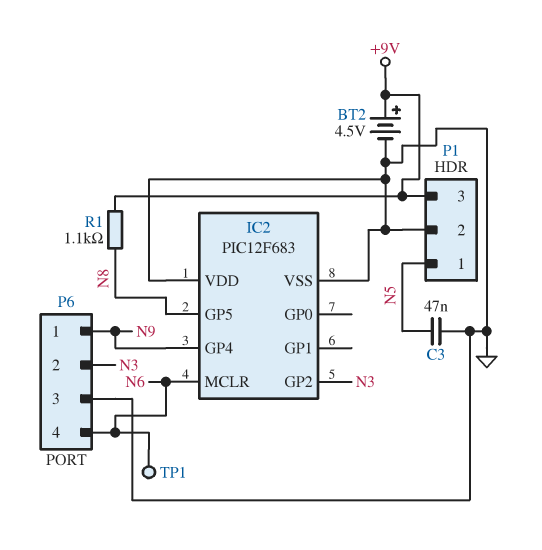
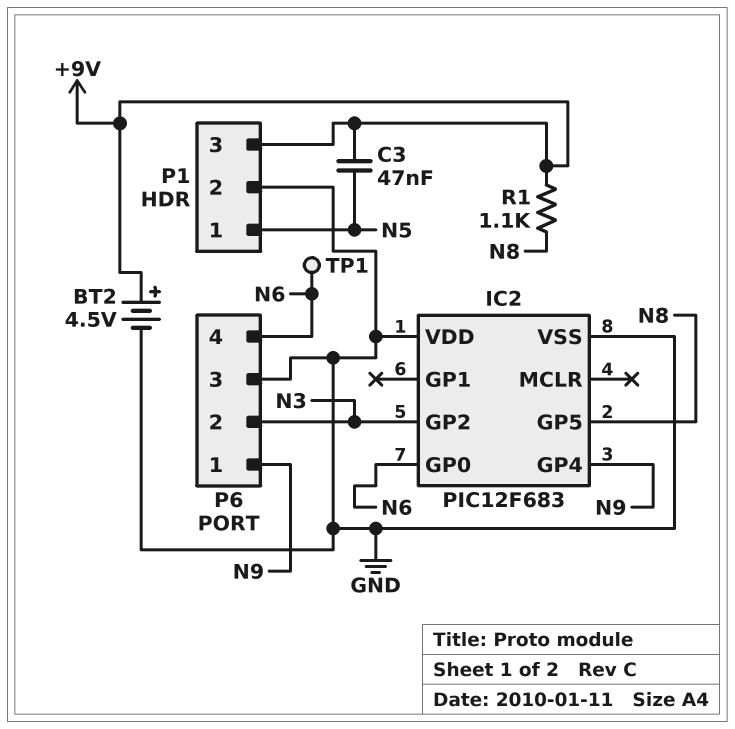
C3: 47nF (GND, N5) -> 47nF (+9V, N5)
IC2 pin GP0: none -> N6
IC2 pin MCLR: N6 -> none

